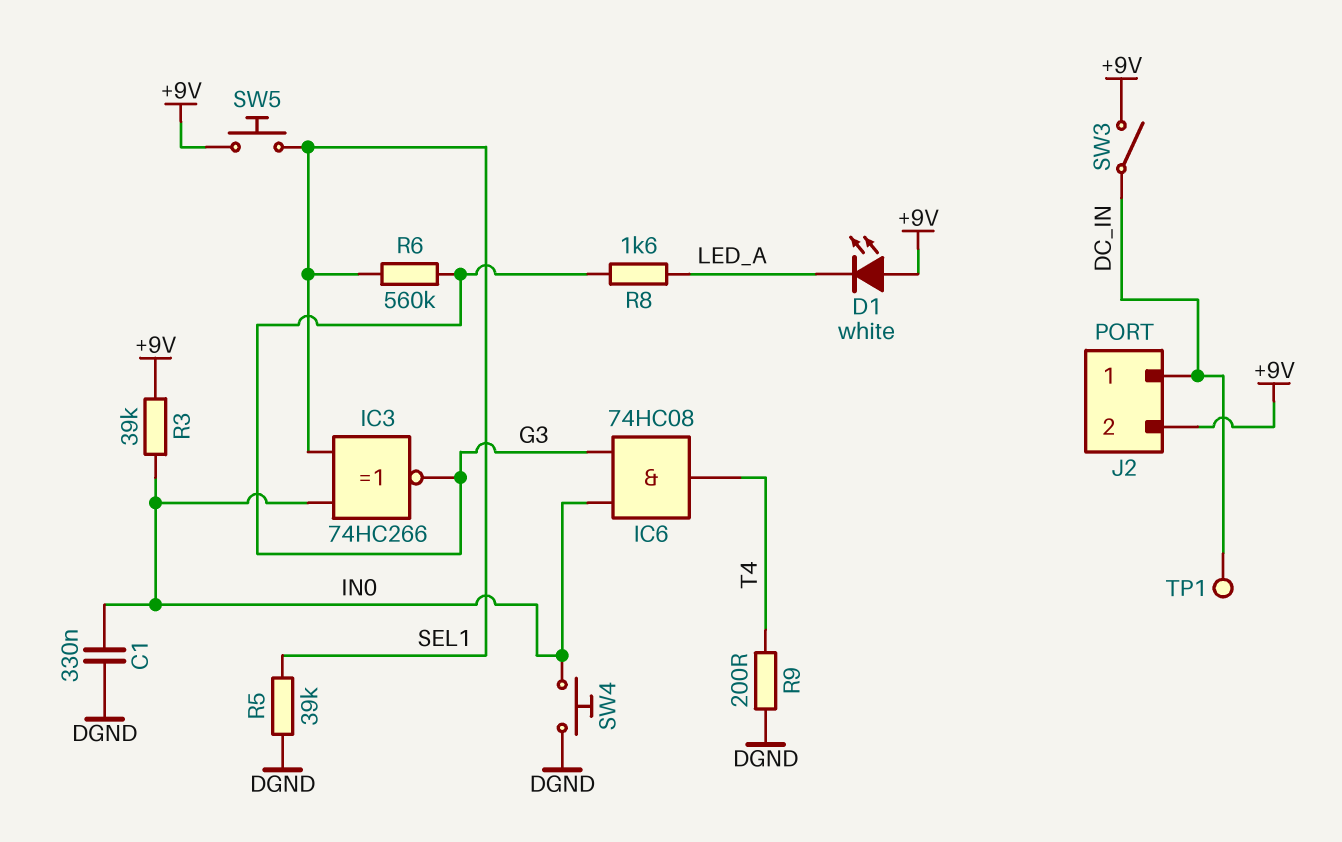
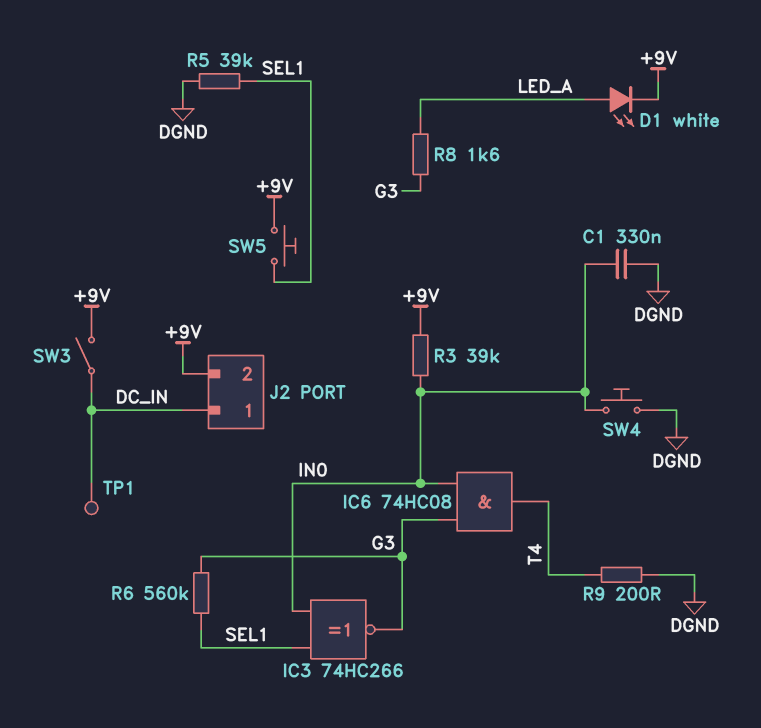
D1: LED white (A +9V, K LED_A) -> LED white (A LED_A, K +9V)

